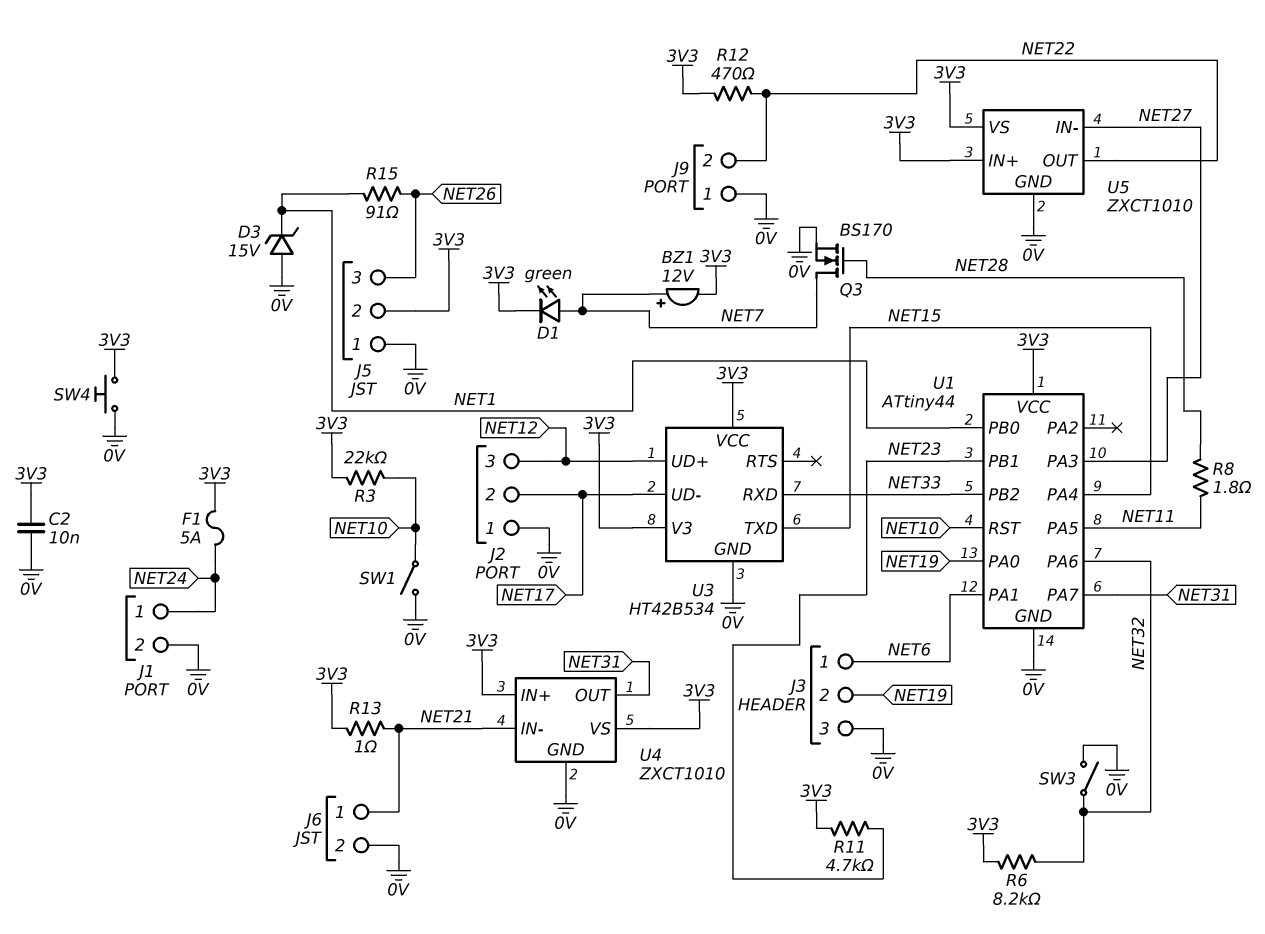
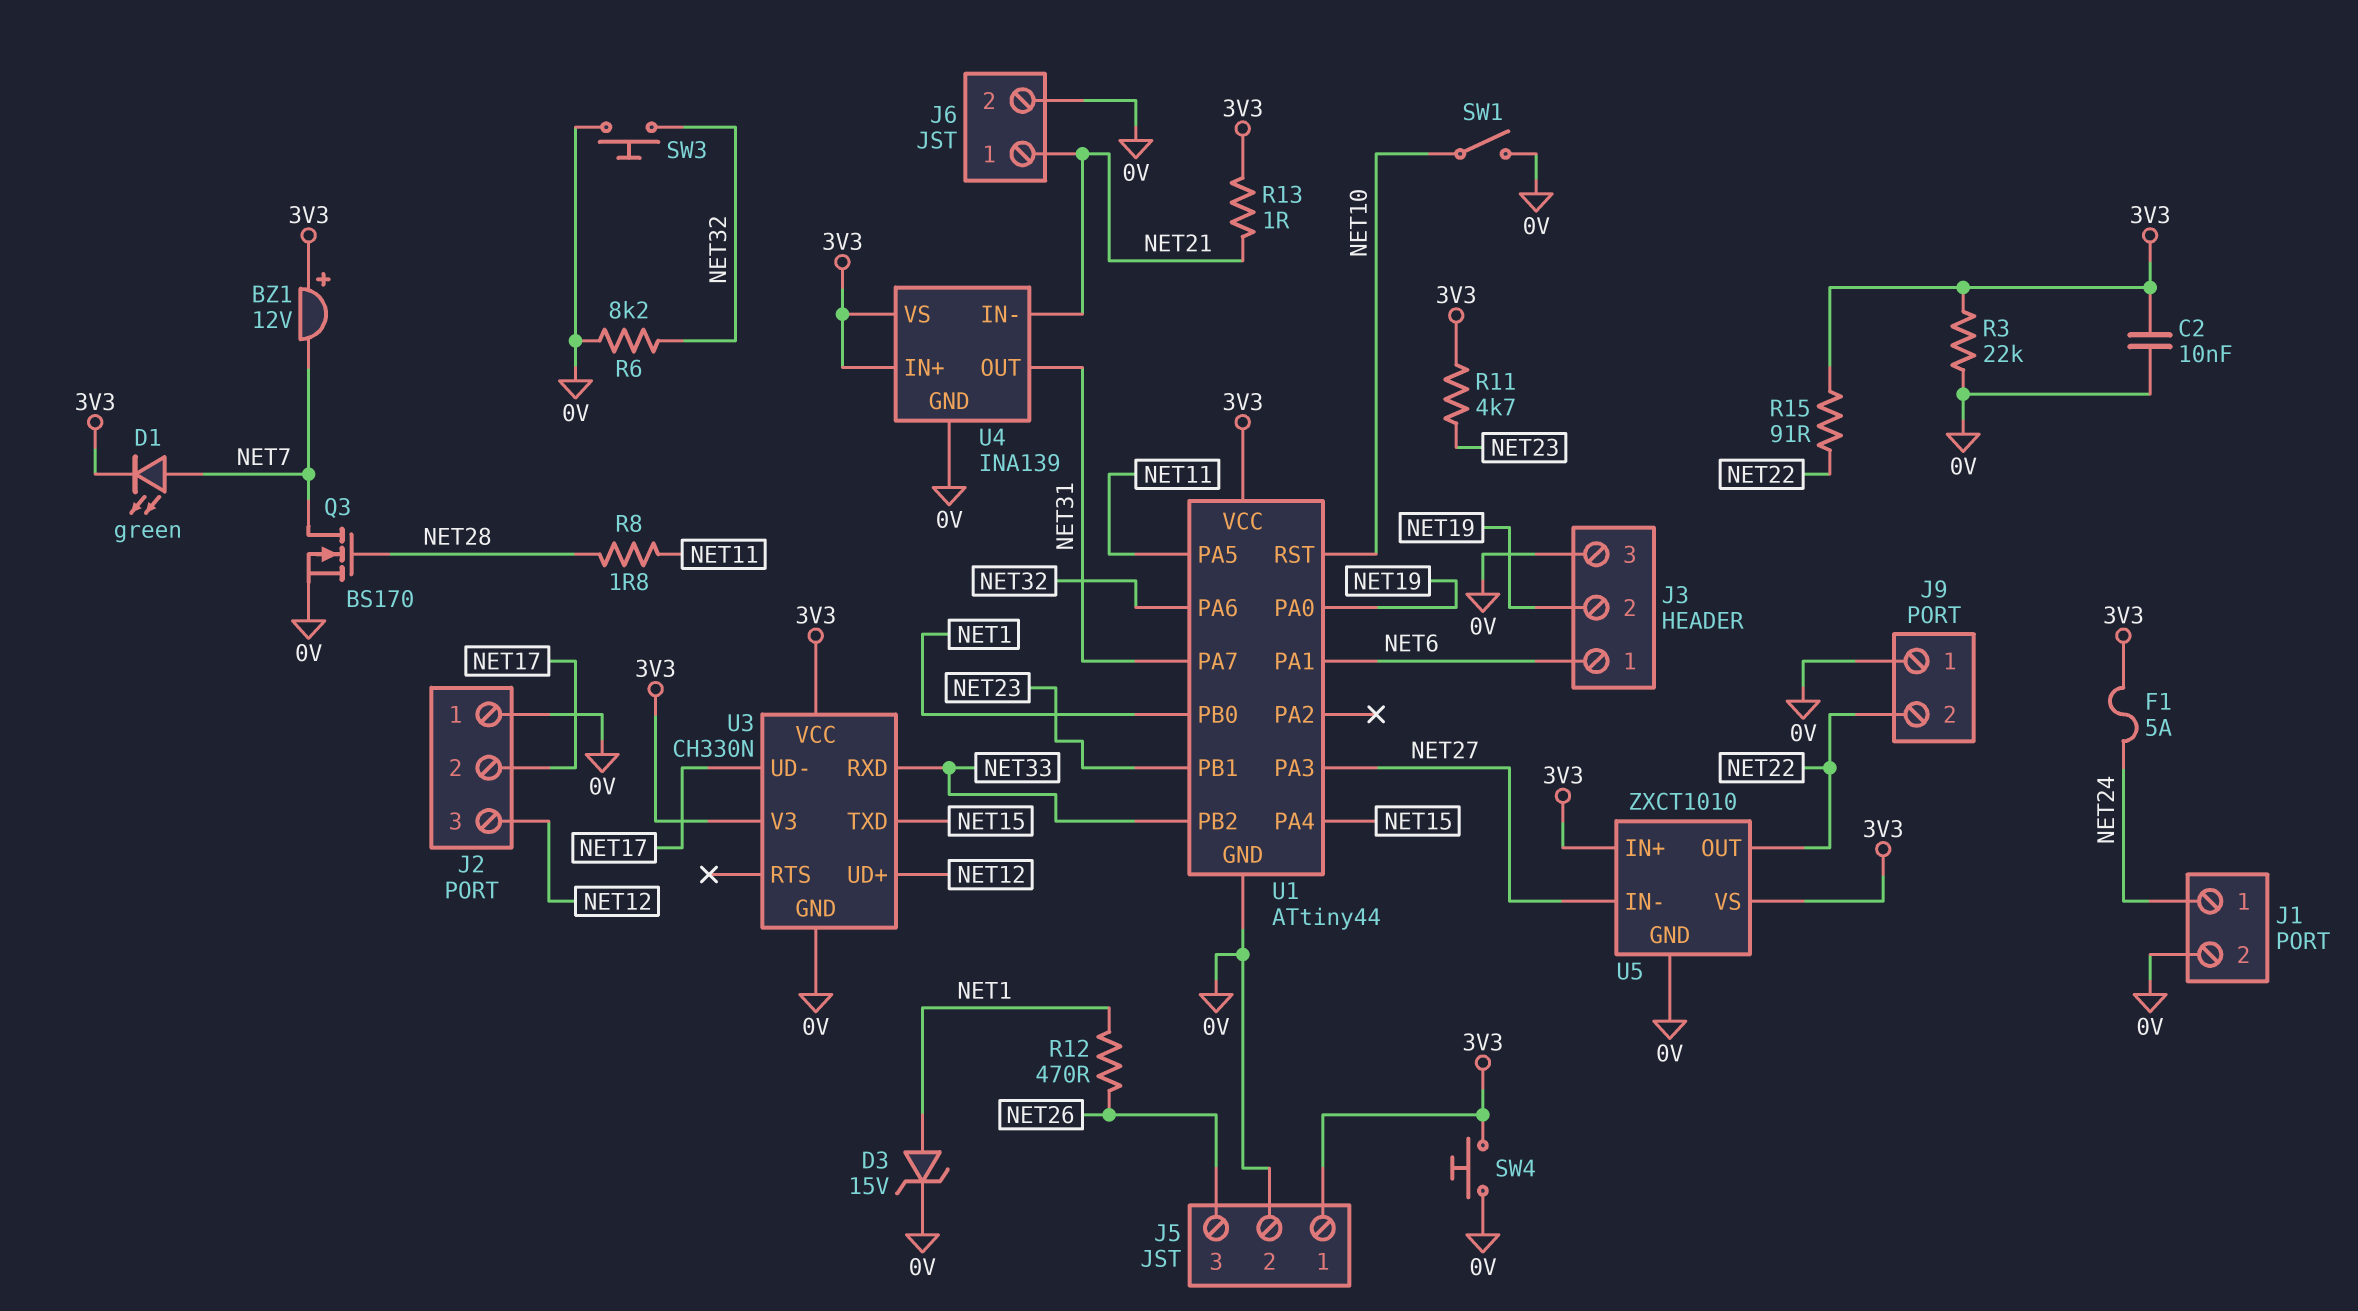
BZ1: buzzer 12V (plus NET7, minus 3V3) -> buzzer 12V (plus 3V3, minus NET7)
D3: zener 15V (A 0V, K NET1) -> zener 15V (A NET1, K 0V)
J5 pin 1: 0V -> 3V3
J5 pin 2: 3V3 -> 0V
R3: 22k (3V3, NET10) -> 22k (0V, 3V3)
R6: 8.2k (3V3, NET32) -> 8.2k (0V, NET32)
R12: 470 (3V3, NET22) -> 470 (NET1, NET26)
R15: 91 (NET1, NET26) -> 91 (3V3, NET22)
SW3: switch (0V, NET32) -> button (0V, NET32)
U3: HT42B534 -> CH330N
U4: ZXCT1010 -> INA139

